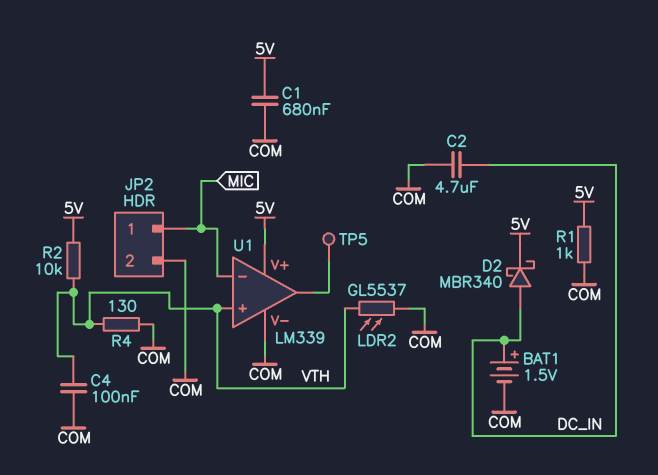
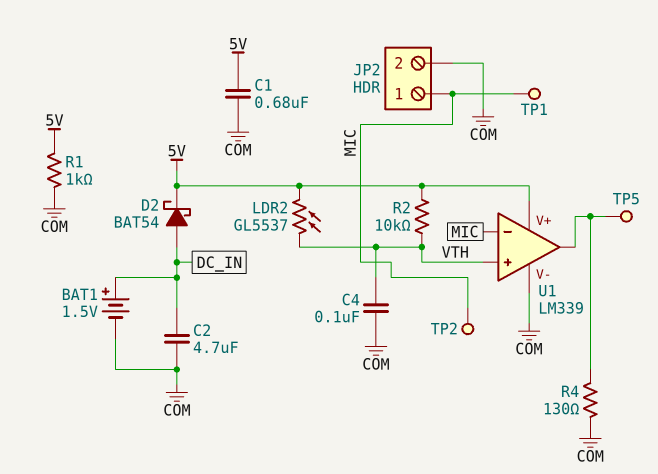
D2: schottky MBR340 (A DC_IN, K 5V) -> schottky BAT54 (A DC_IN, K 5V)
LDR2: GL5537 (COM, VTH) -> GL5537 (5V, VTH)
R4: 130 (COM, VTH) -> 130 (COM, U1/out)
TP1: none -> test point (MIC)
TP2: none -> test point (MIC)

